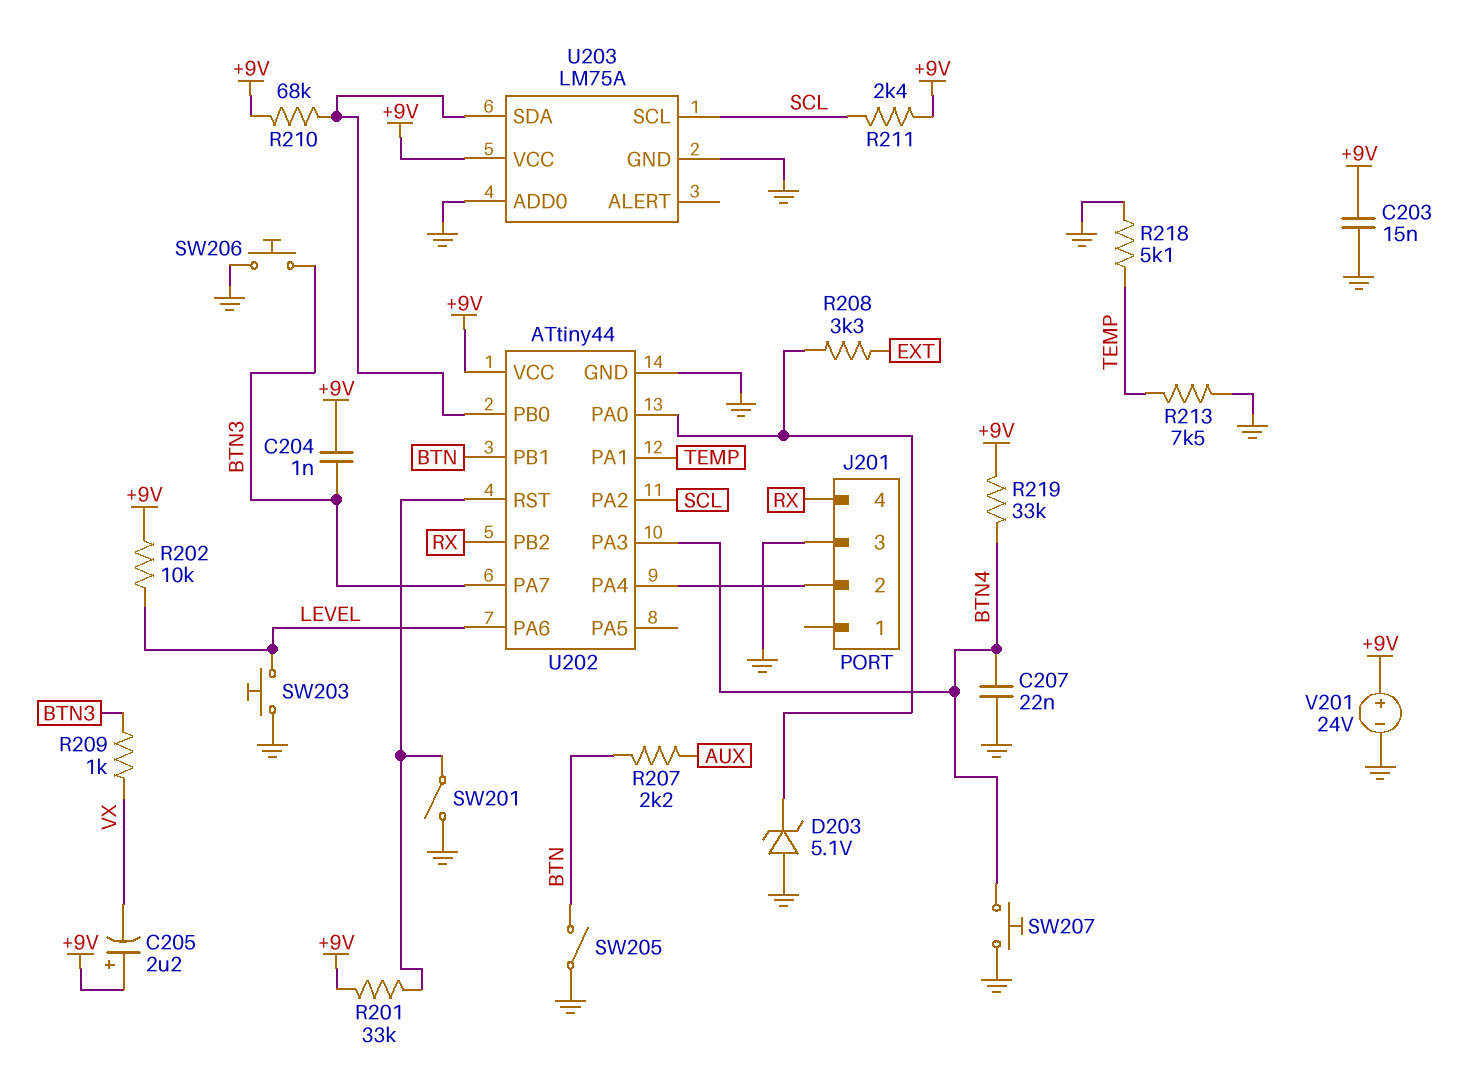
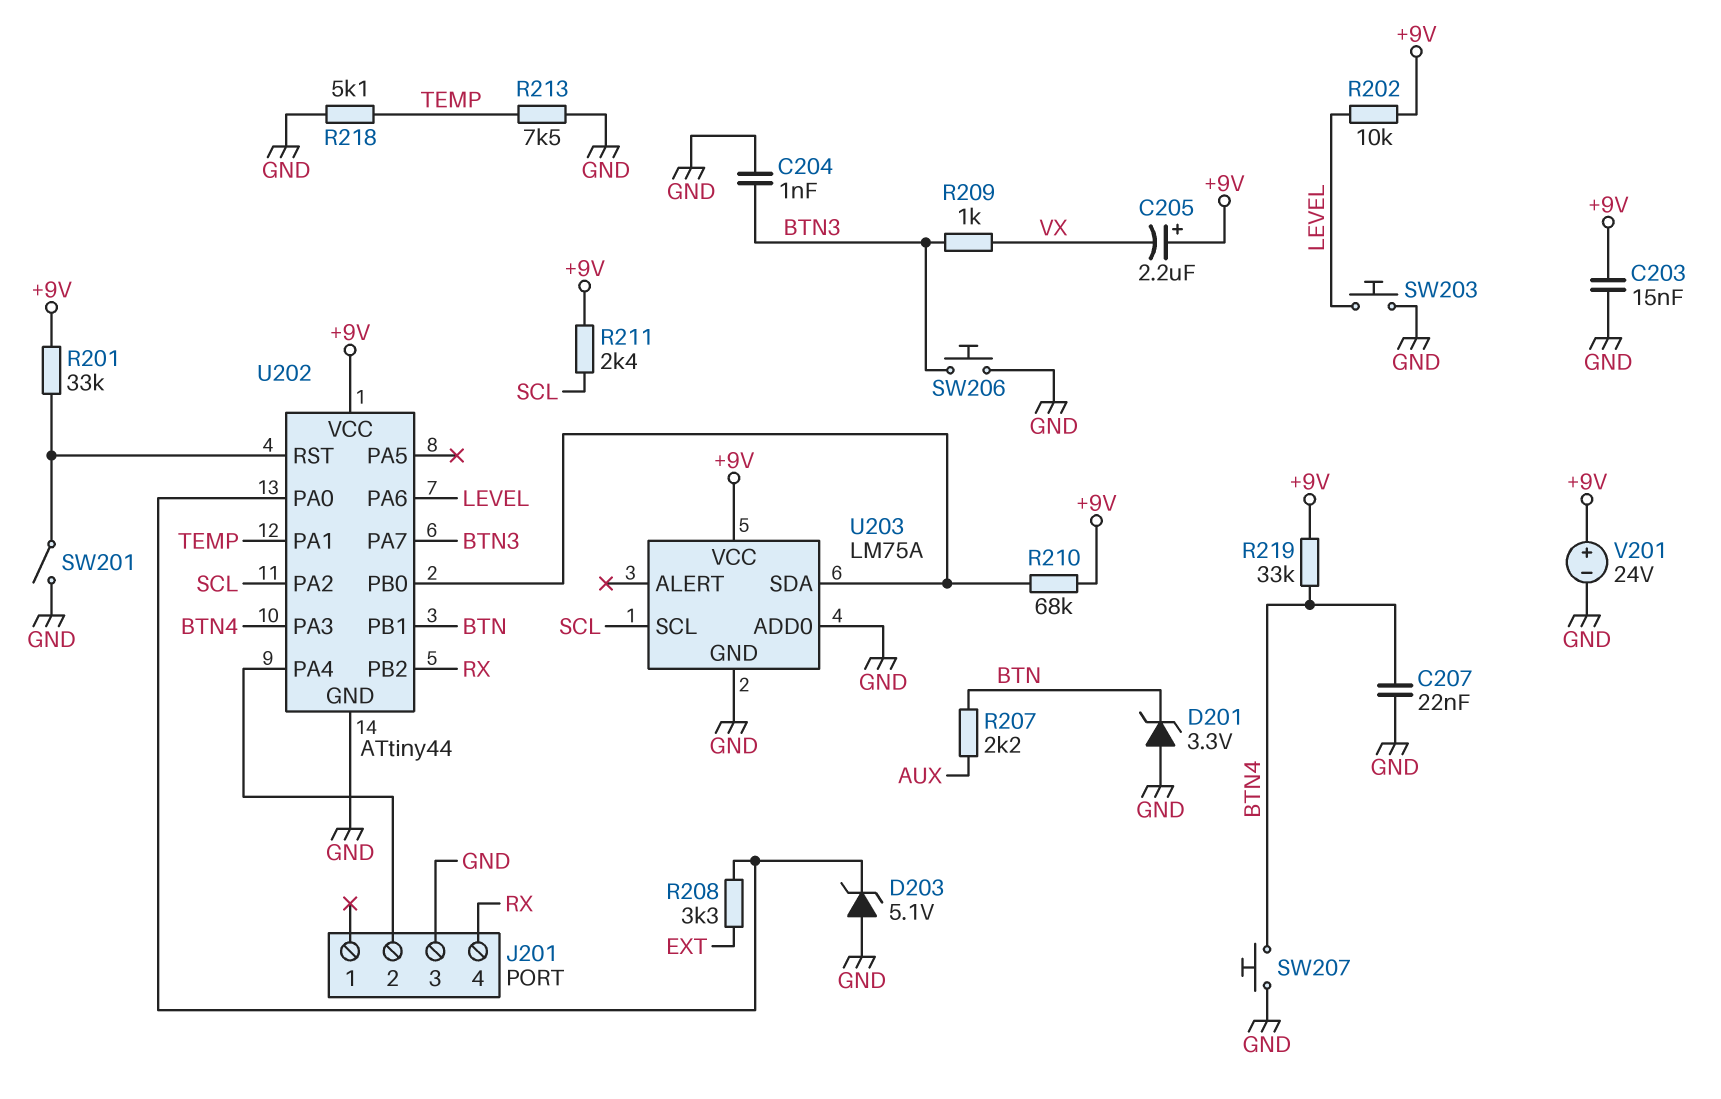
C204: 1nF (+9V, BTN3) -> 1nF (BTN3, GND)
D201: none -> zener 3.3V (A GND, K BTN)
SW205: switch (BTN, GND) -> none

